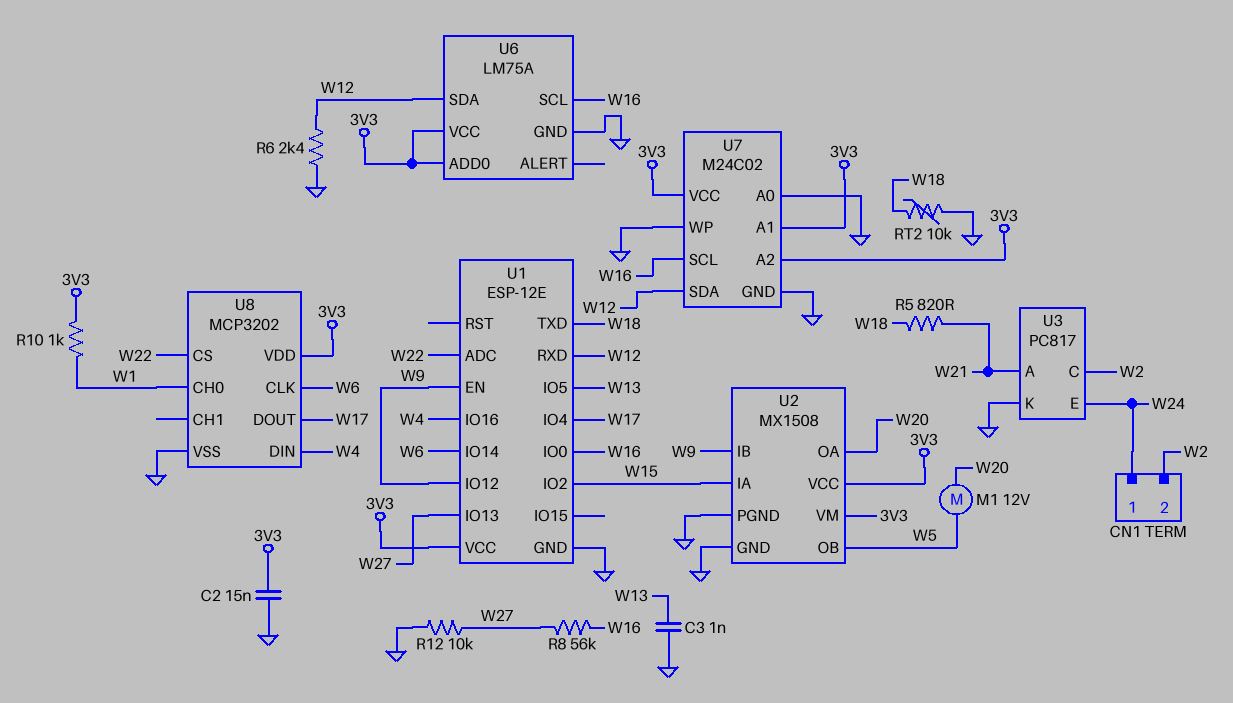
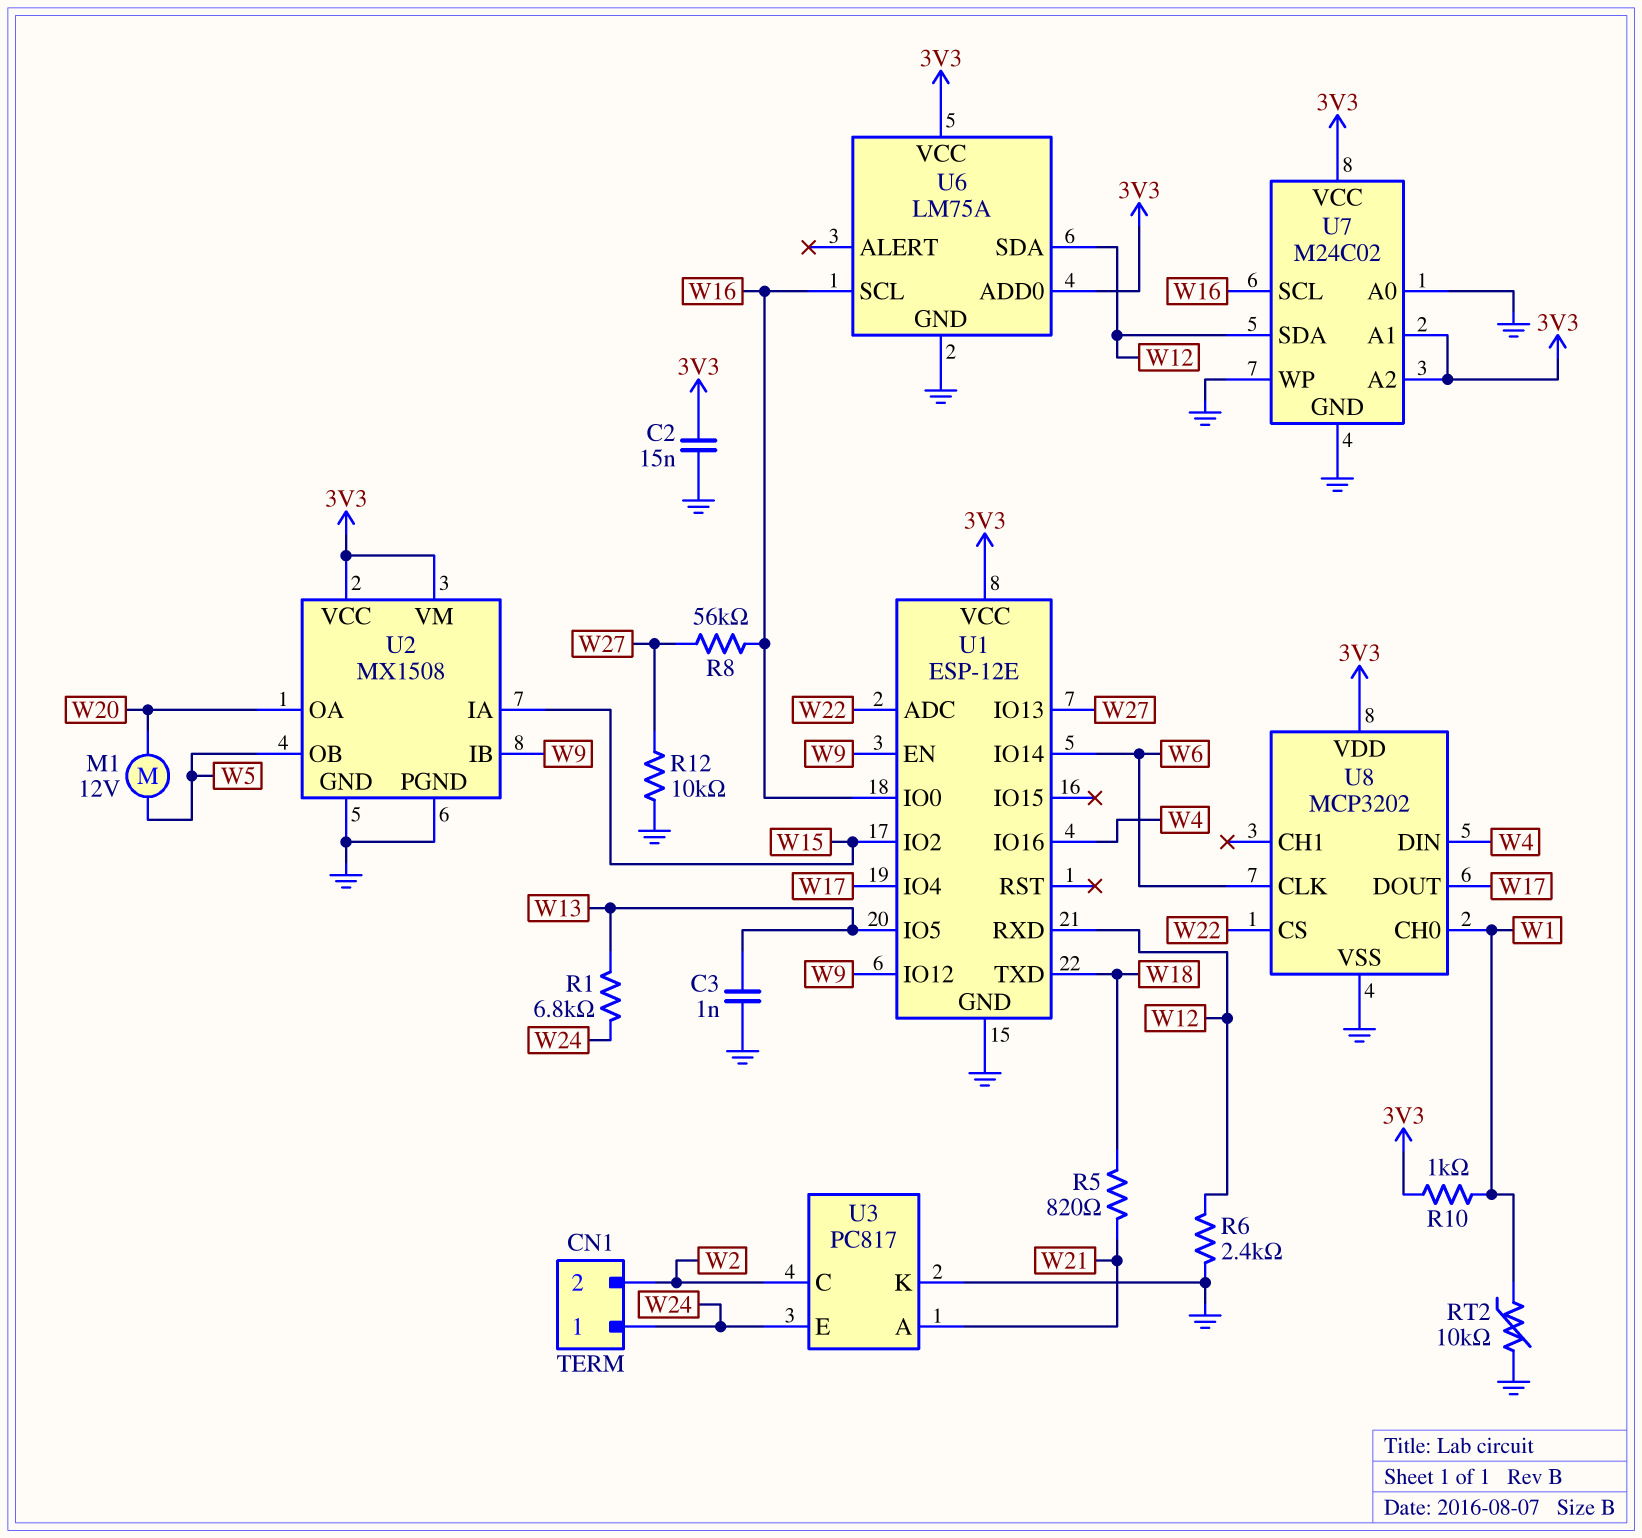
R1: none -> 6.8k (W13, W24)
RT2: 10k (GND, W18) -> 10k (GND, W1)

